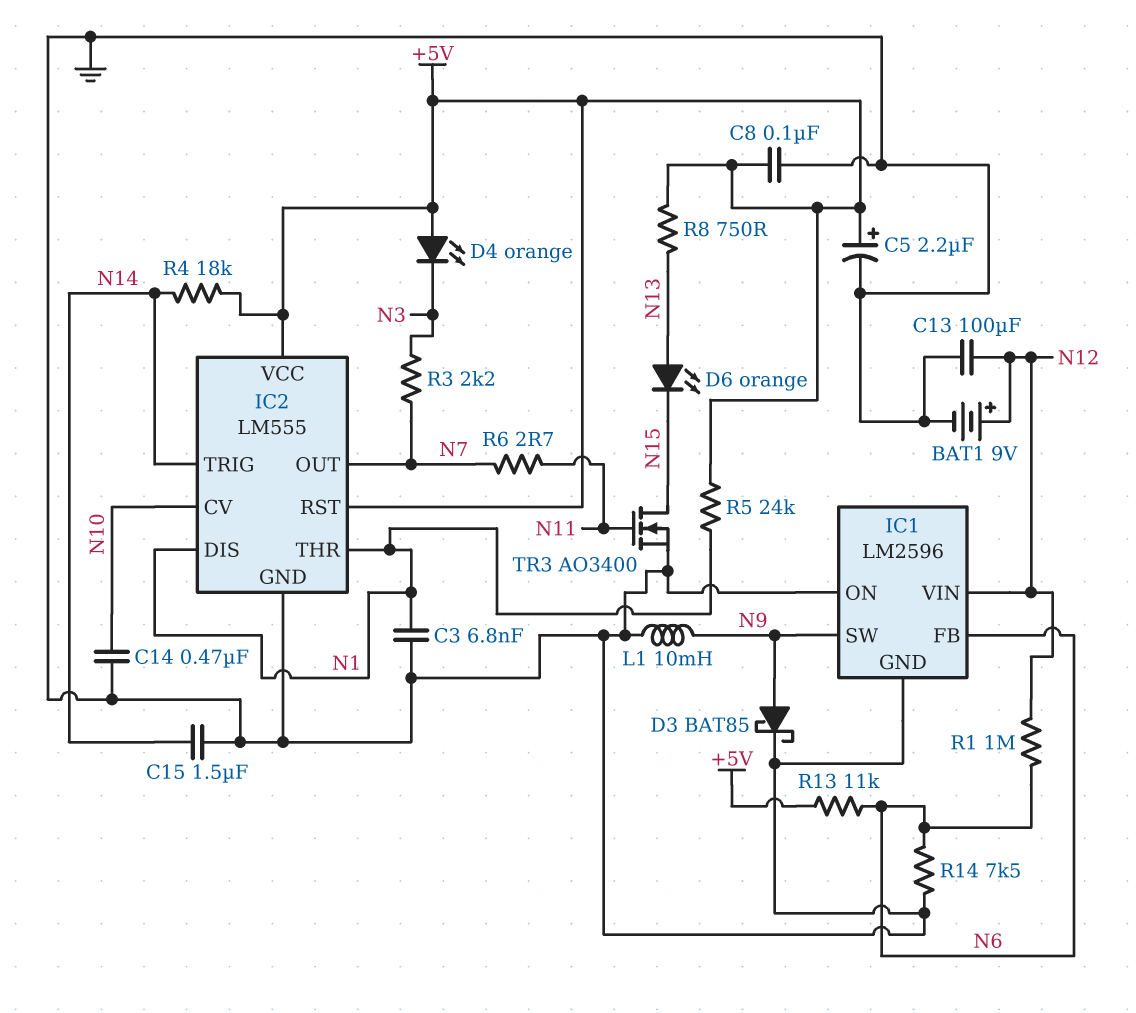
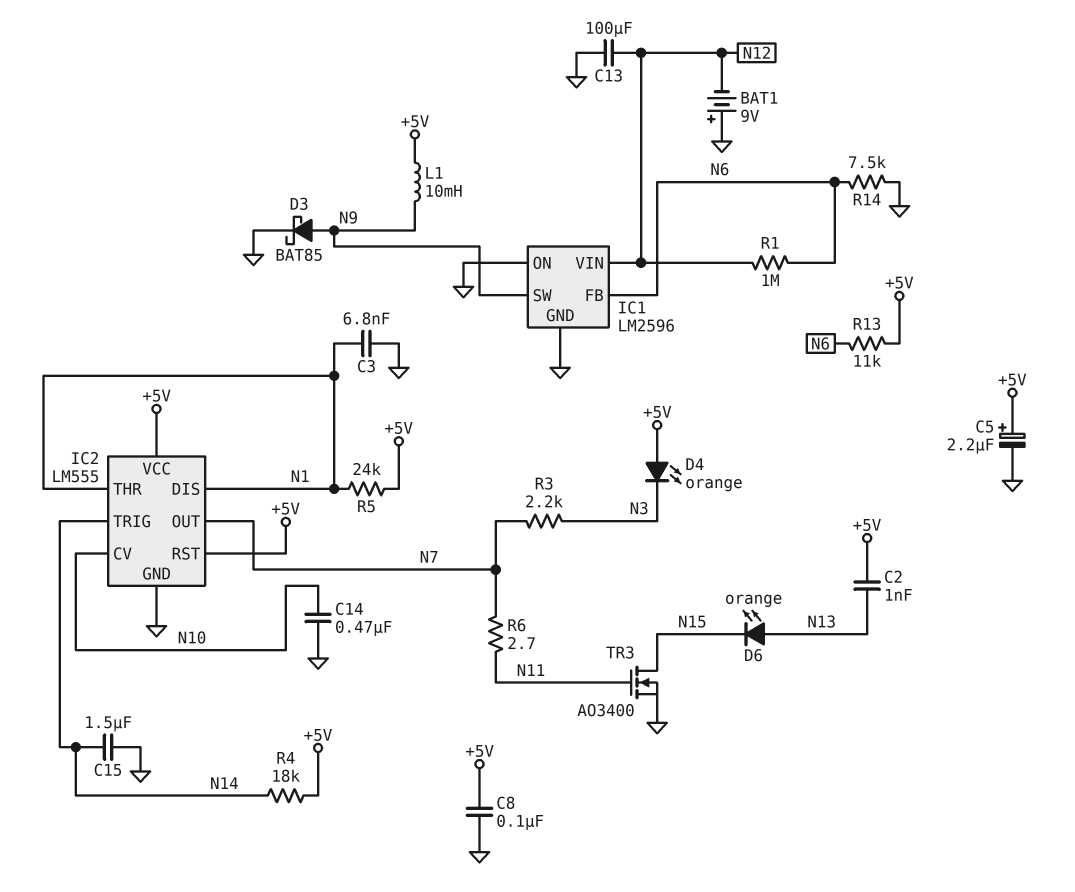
BAT1: 9V (plus N12, minus GND) -> 9V (plus GND, minus N12)
C2: none -> 1nF (+5V, N13)
L1: 10mH (GND, N9) -> 10mH (+5V, N9)
R8: 750 (+5V, N13) -> none

